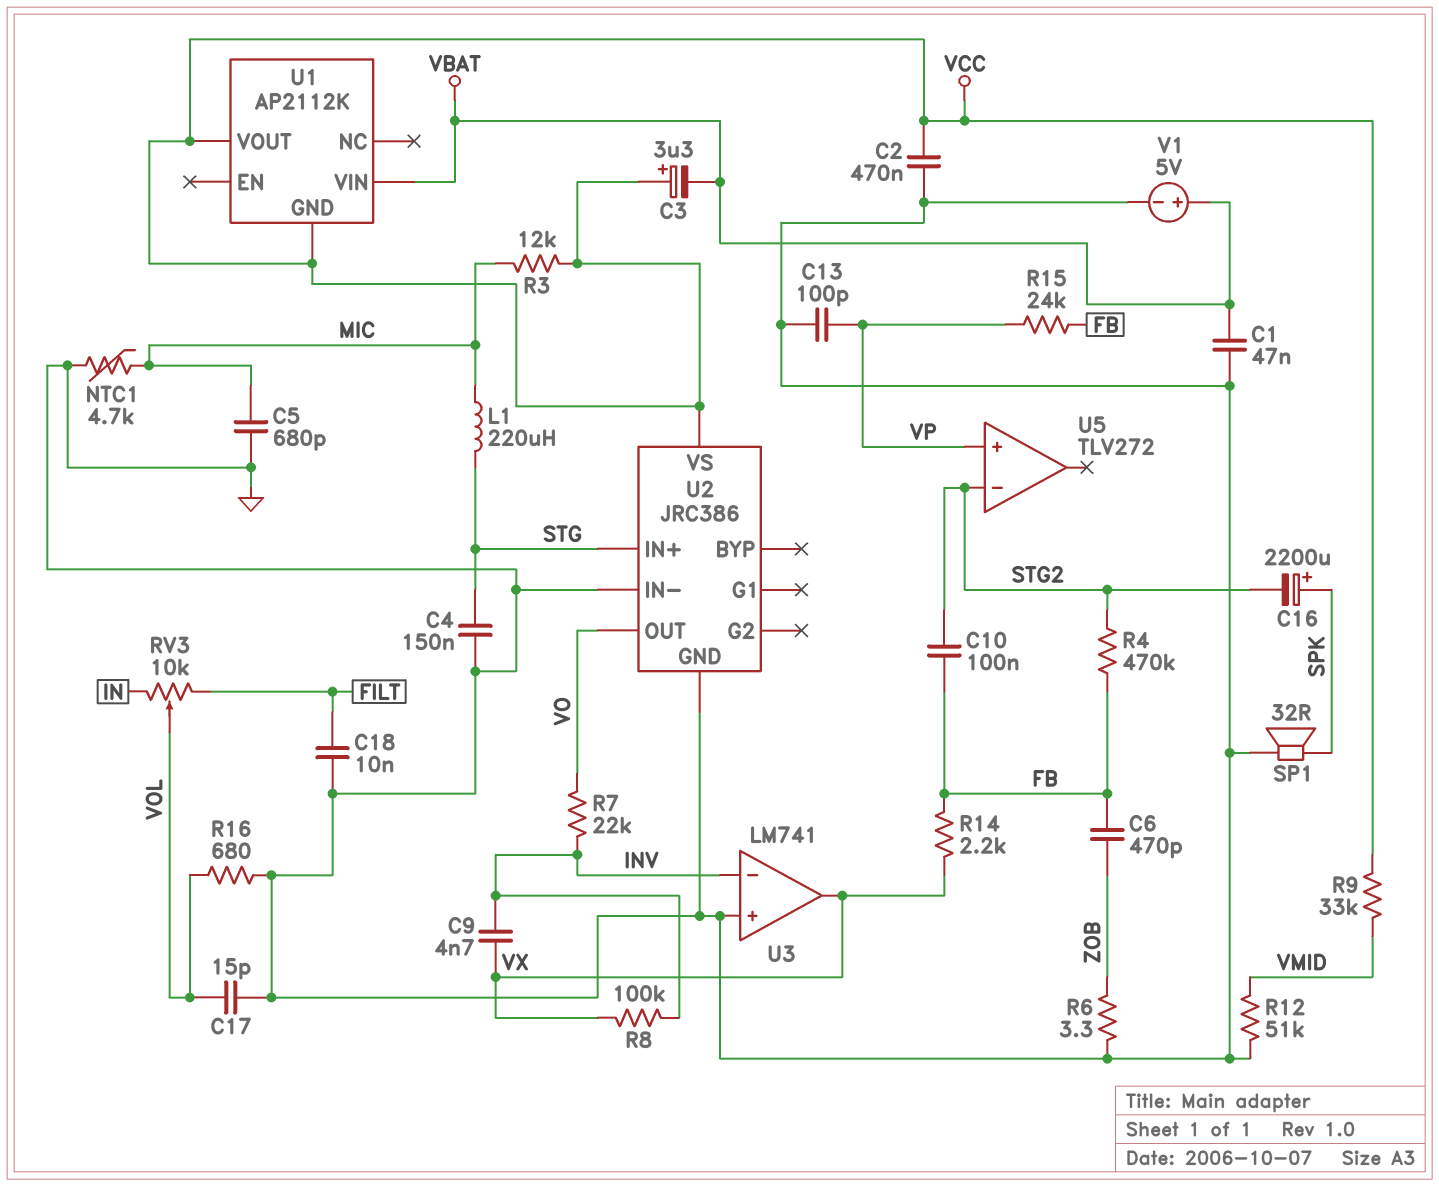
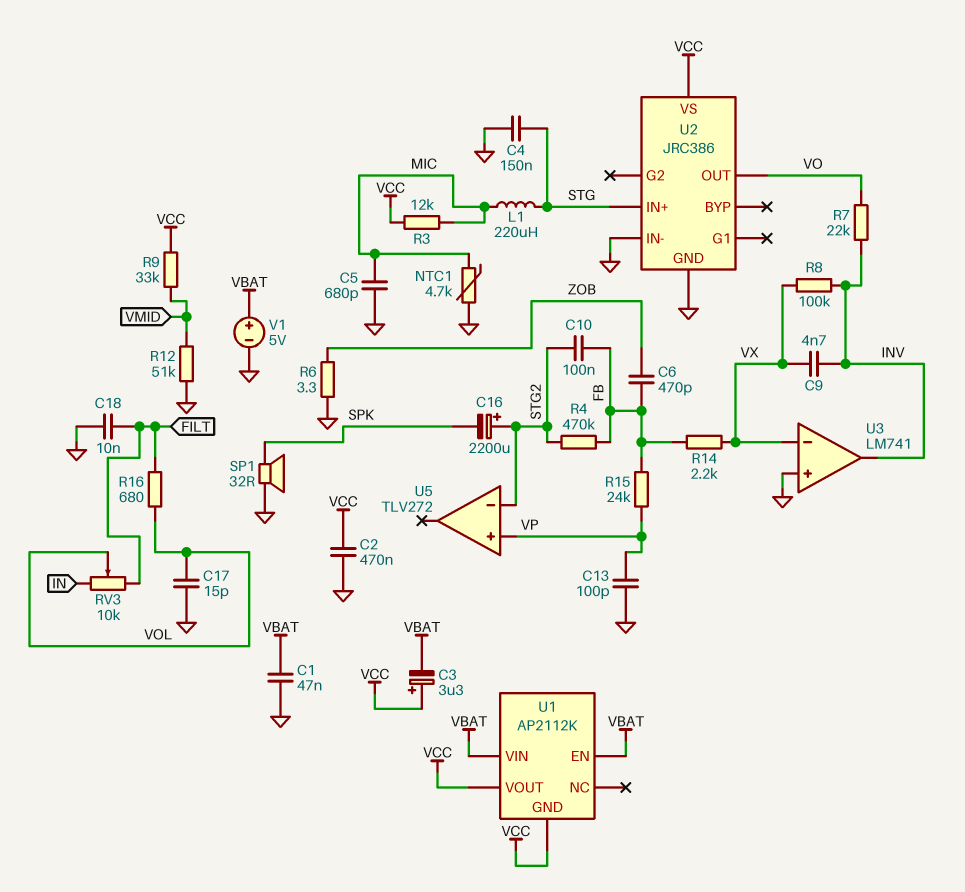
C16: 2200uF (plus SPK, minus STG2) -> 2200uF (plus STG2, minus SPK)
R16: 680 (GND, VOL) -> 680 (FILT, VOL)
U1 pin EN: none -> VBAT
U3 pin in-: INV -> VX
U3 pin out: VX -> INV

